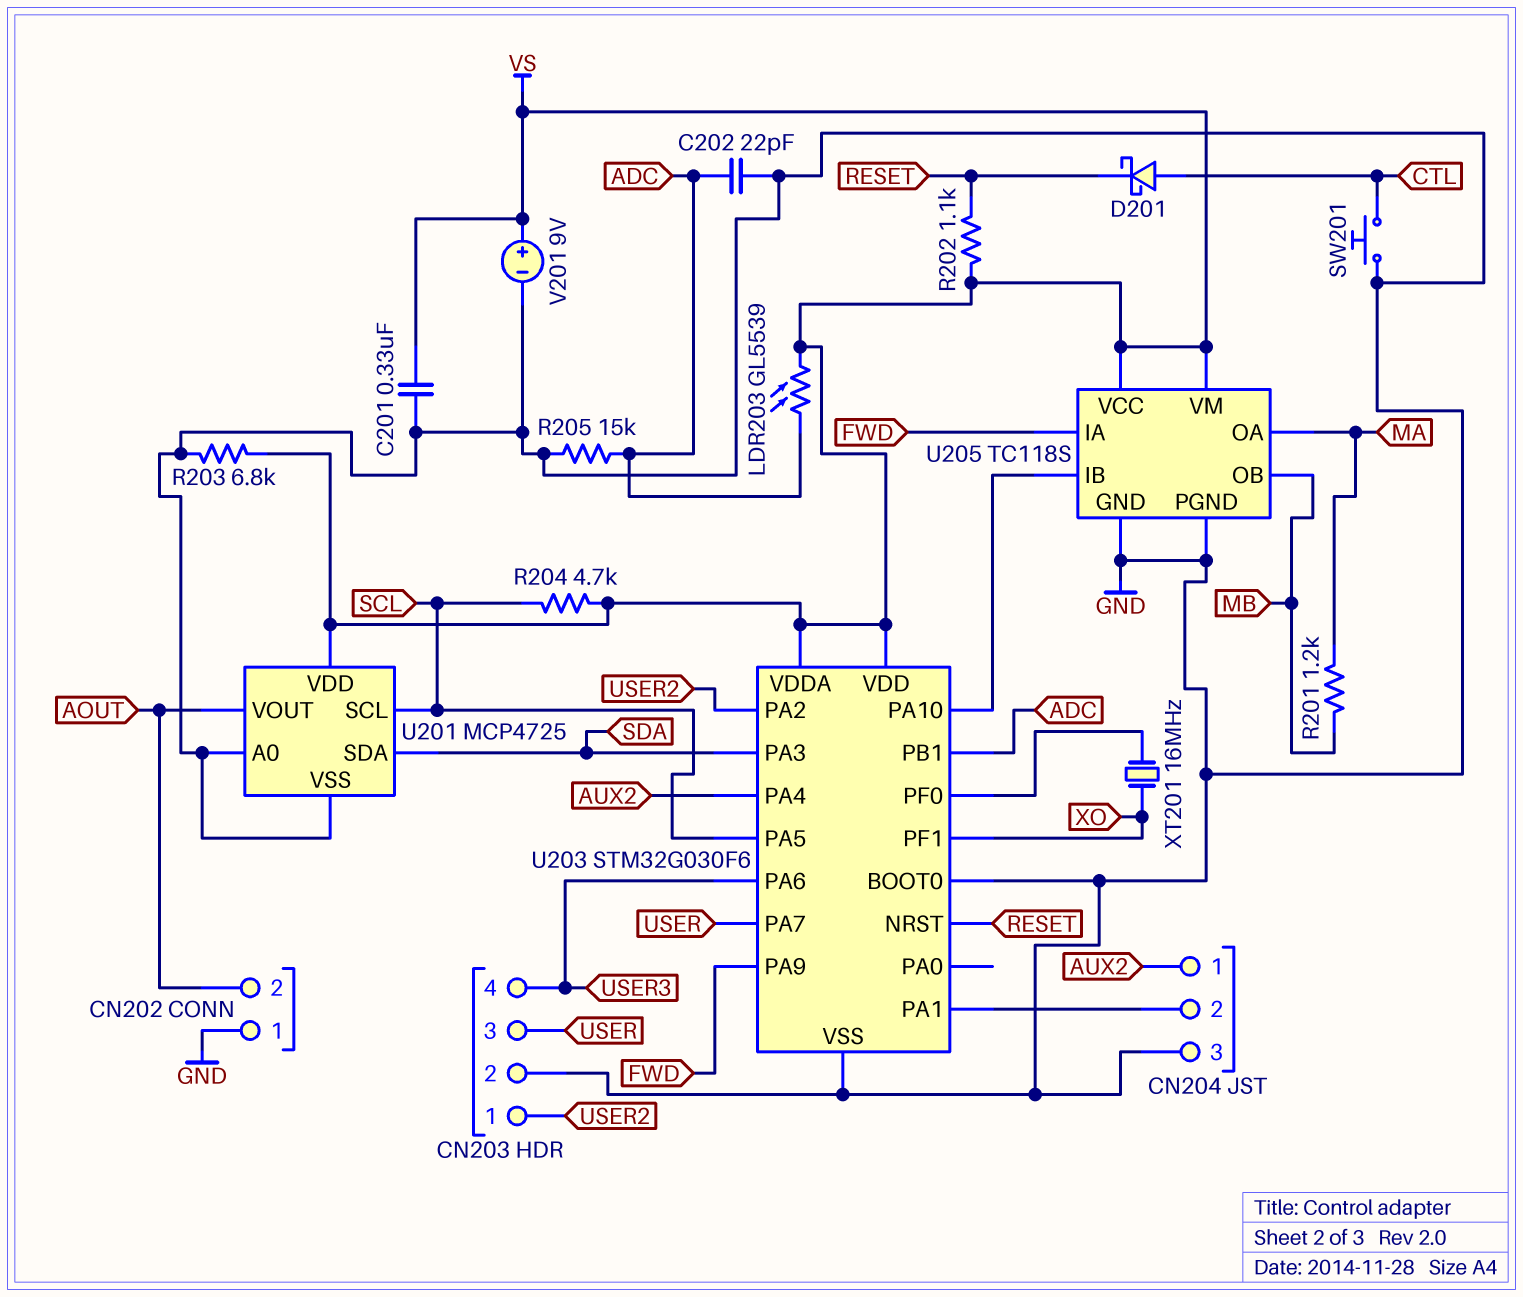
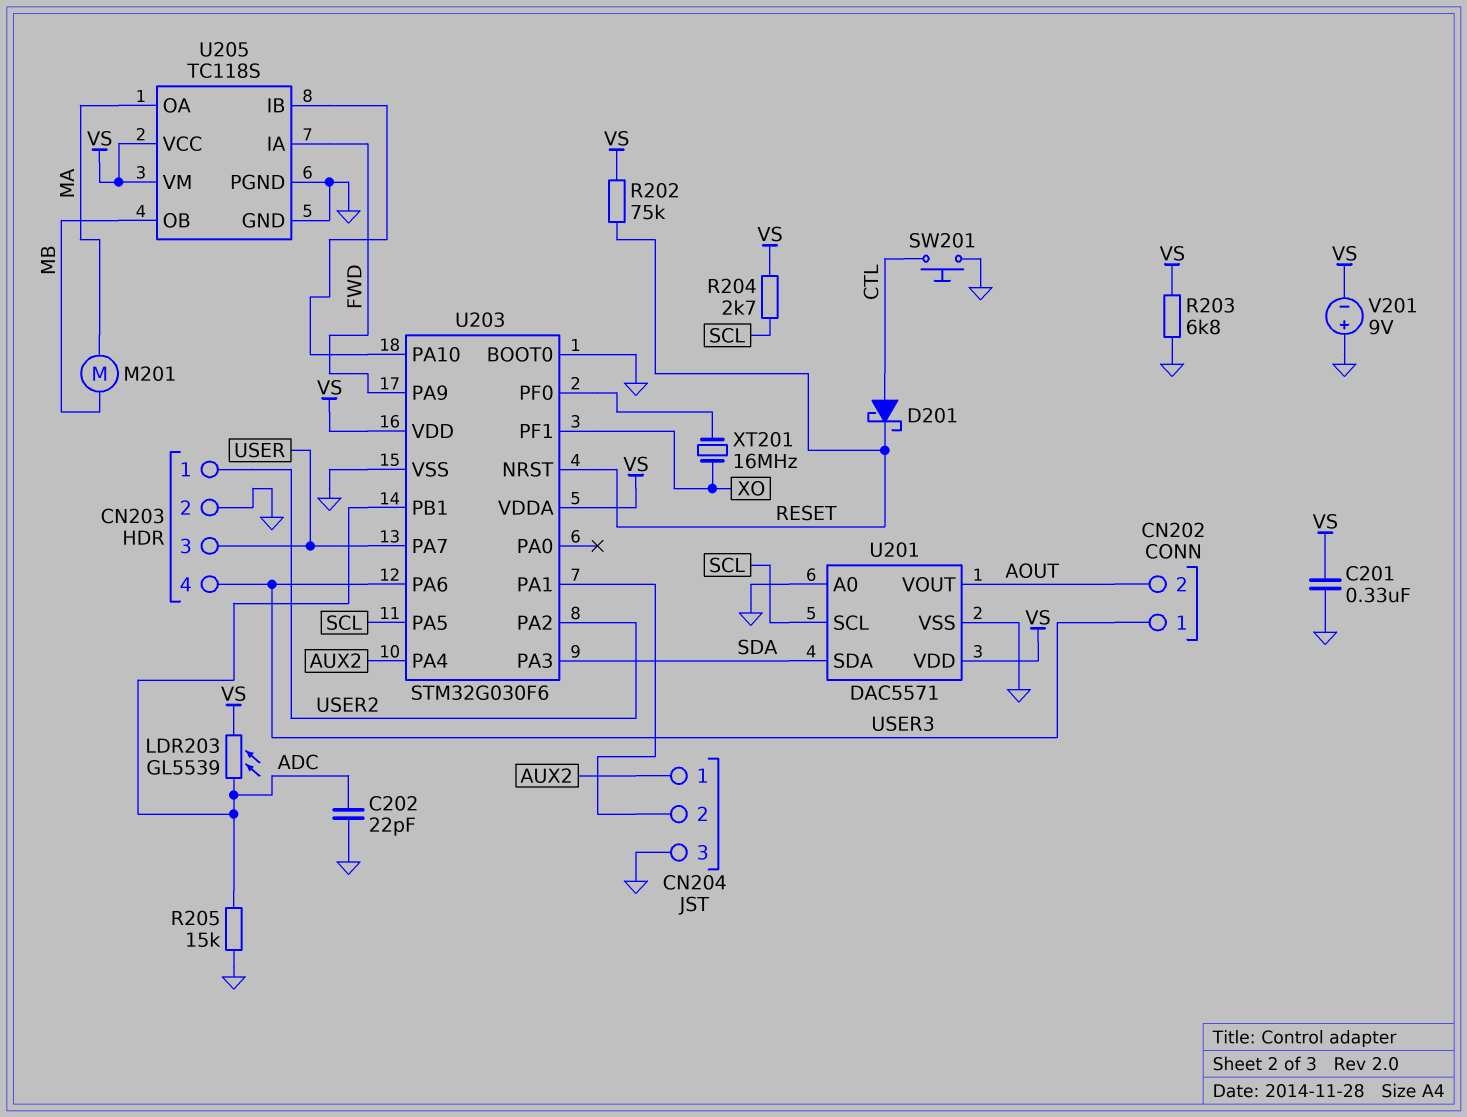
CN202 pin 1: GND -> USER3
M201: none -> motor (MA, MB)
R201: 1.2k (MA, MB) -> none
R202: 1.1k (RESET, VS) -> 75k (RESET, VS)
R204: 4.7k (SCL, VS) -> 2.7k (SCL, VS)
U201: MCP4725 -> DAC5571
V201: 9V (plus VS, minus GND) -> 9V (plus GND, minus VS)

